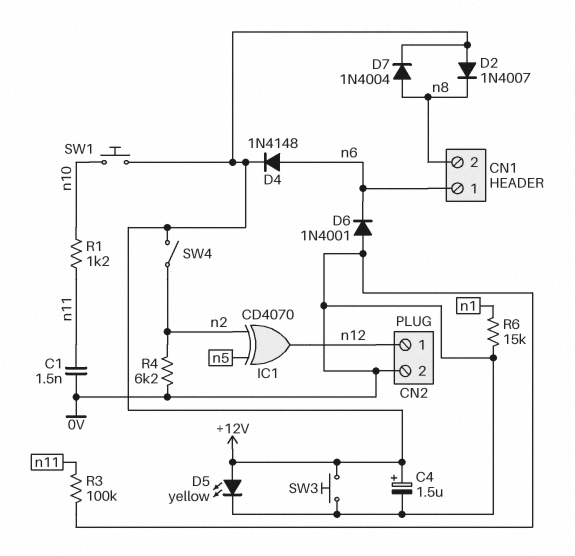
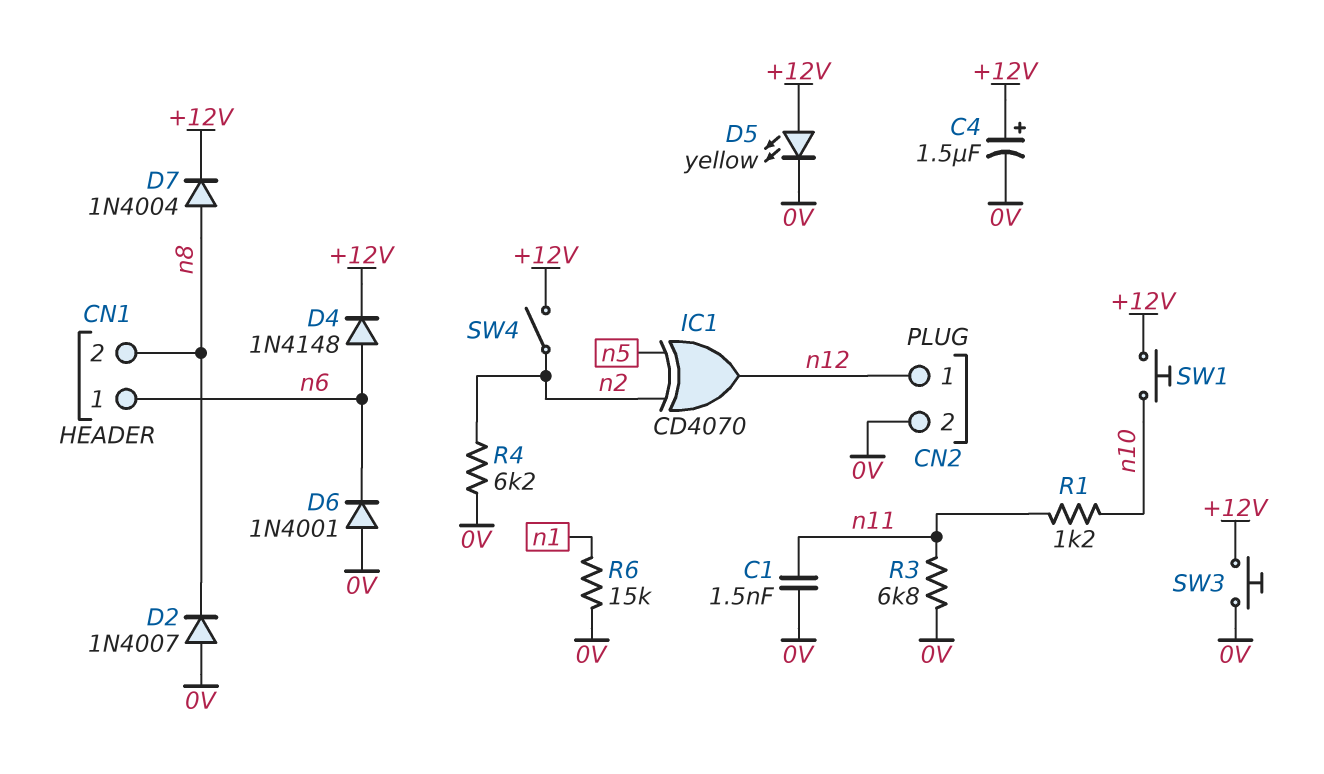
D2: diode 1N4007 (A +12V, K n8) -> diode 1N4007 (A 0V, K n8)
R3: 100k (0V, n11) -> 6.8k (0V, n11)

